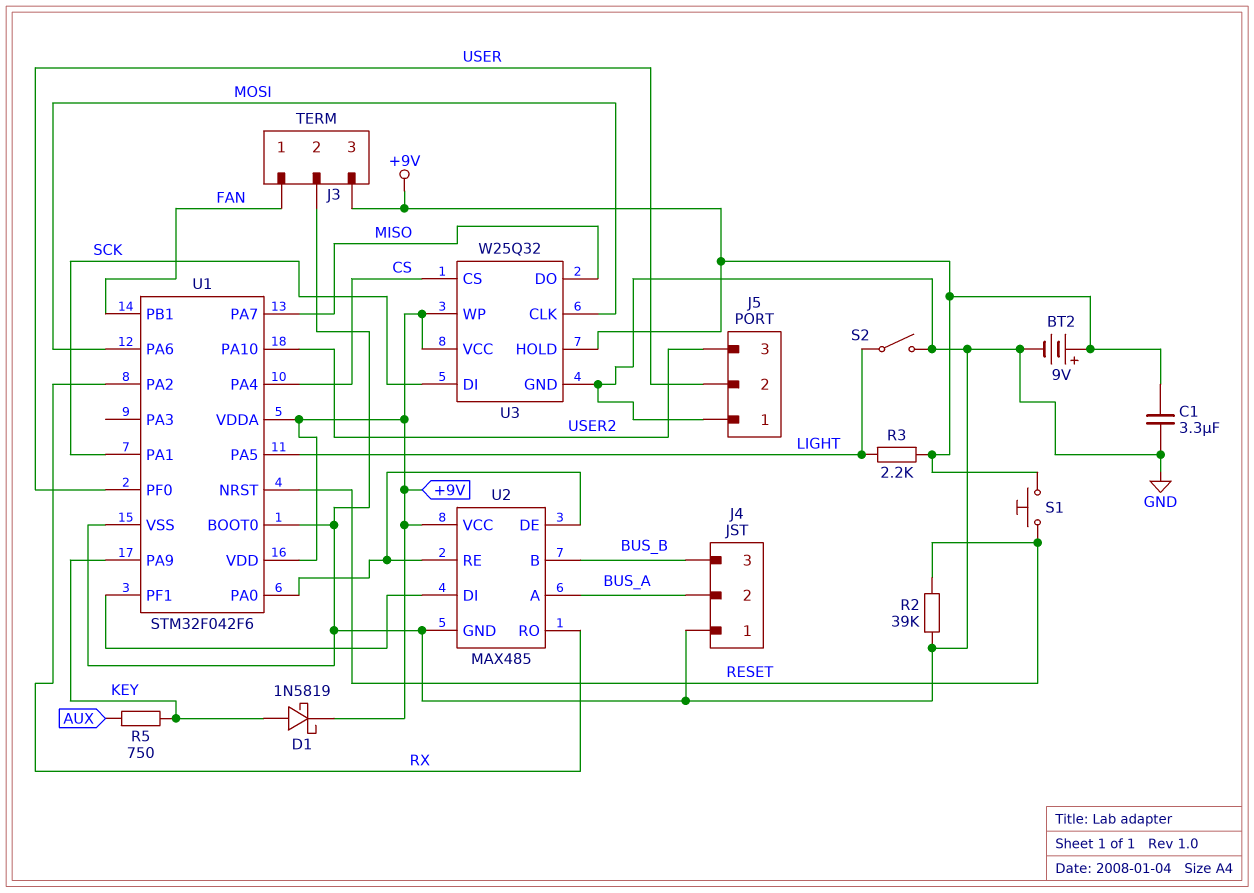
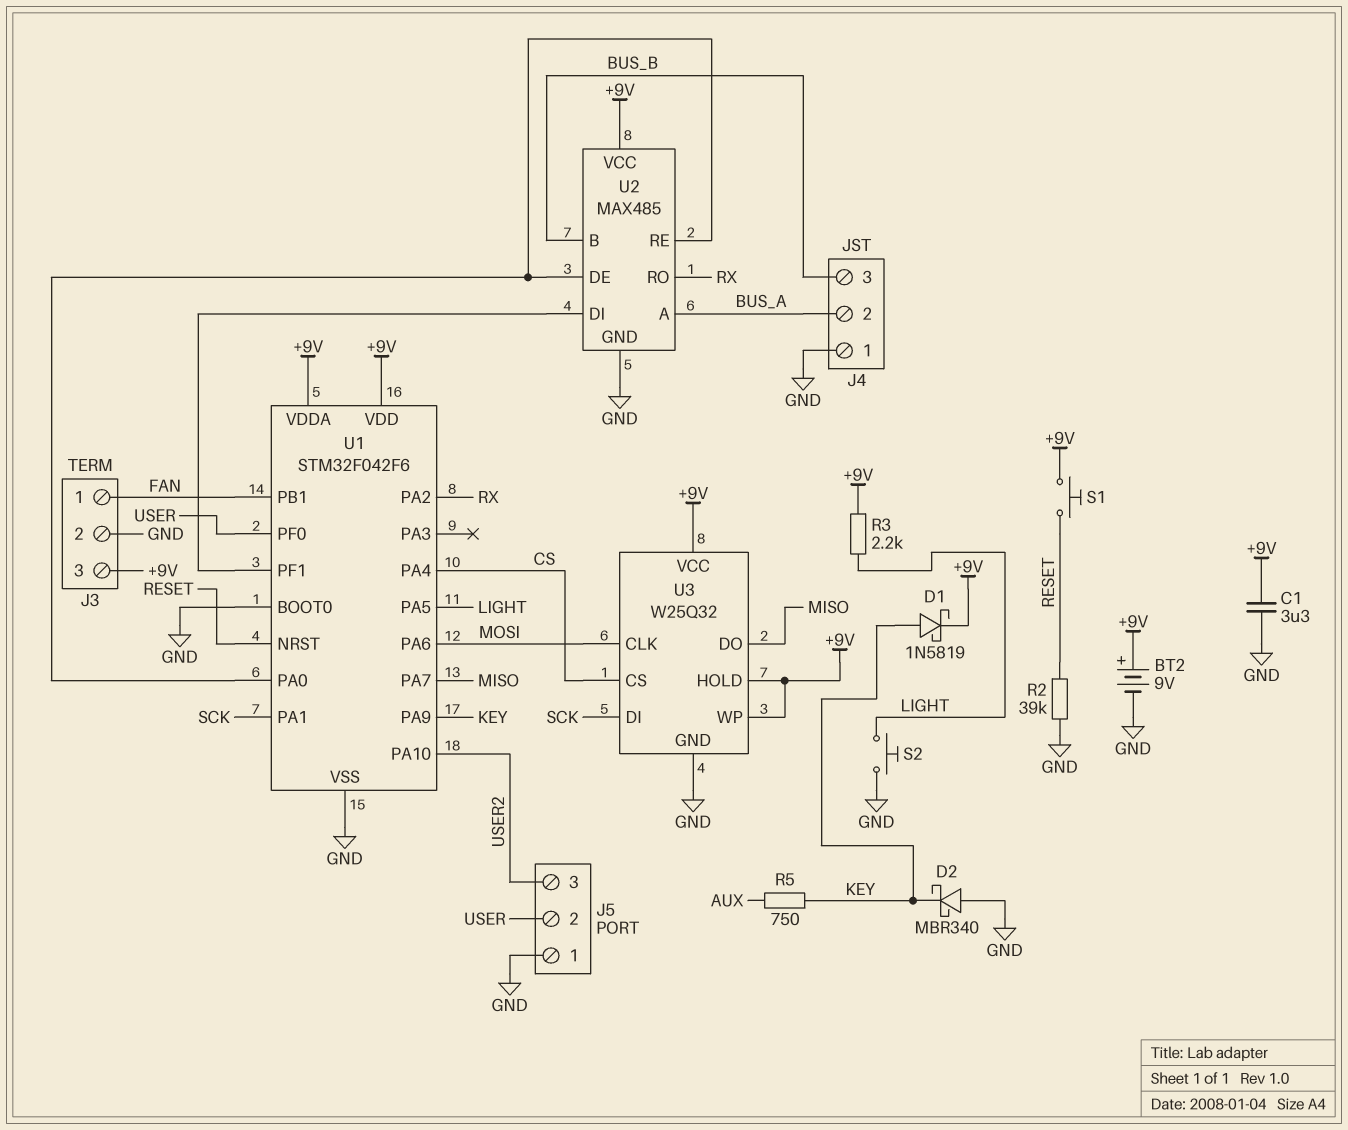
D2: none -> schottky MBR340 (A GND, K KEY)
S2: switch (GND, LIGHT) -> button (GND, LIGHT)

